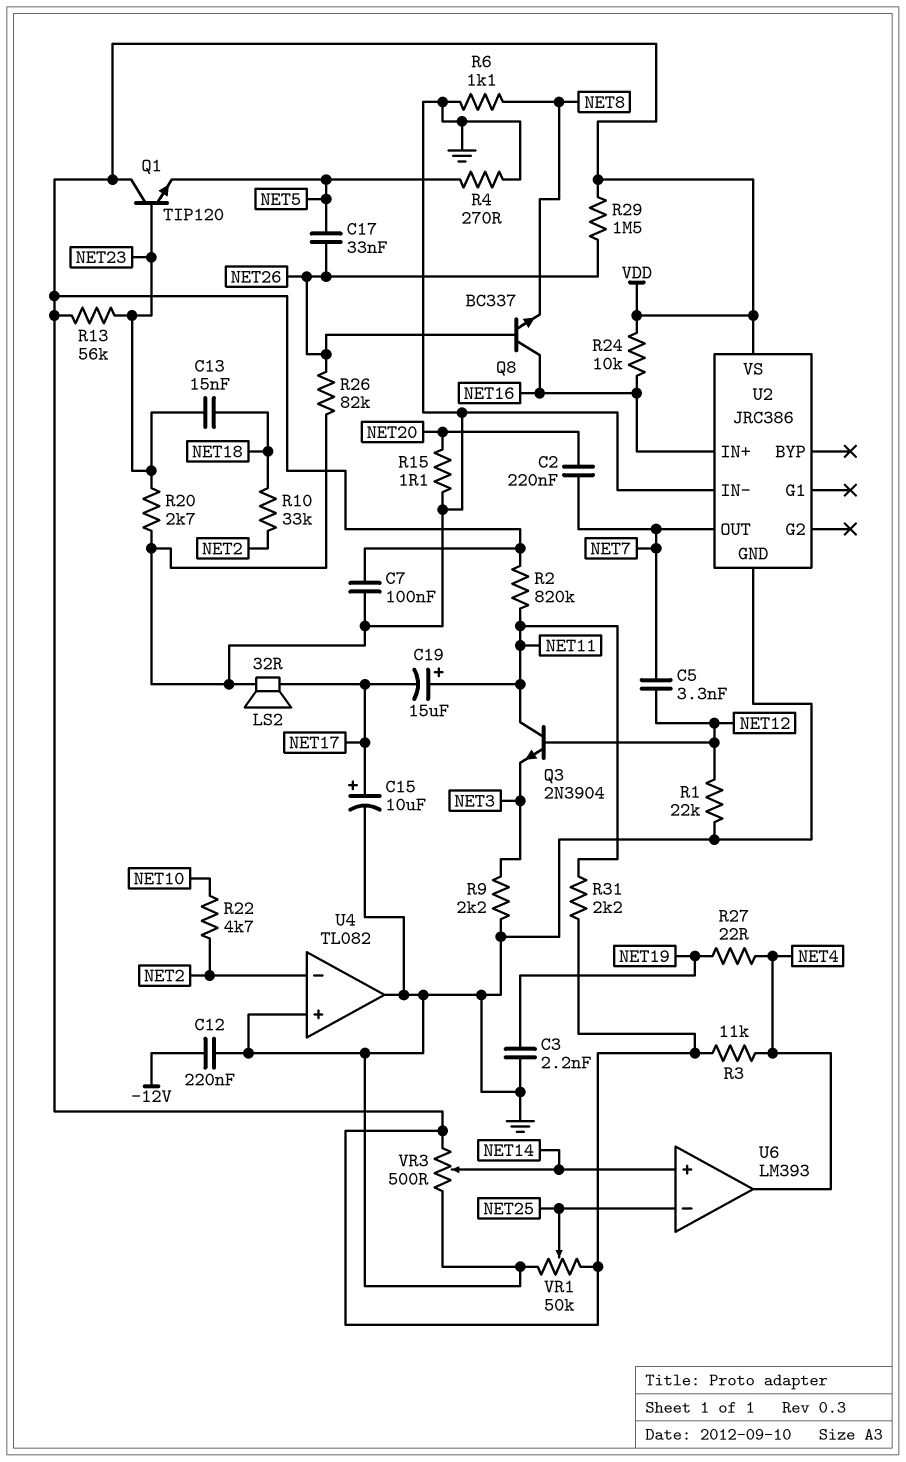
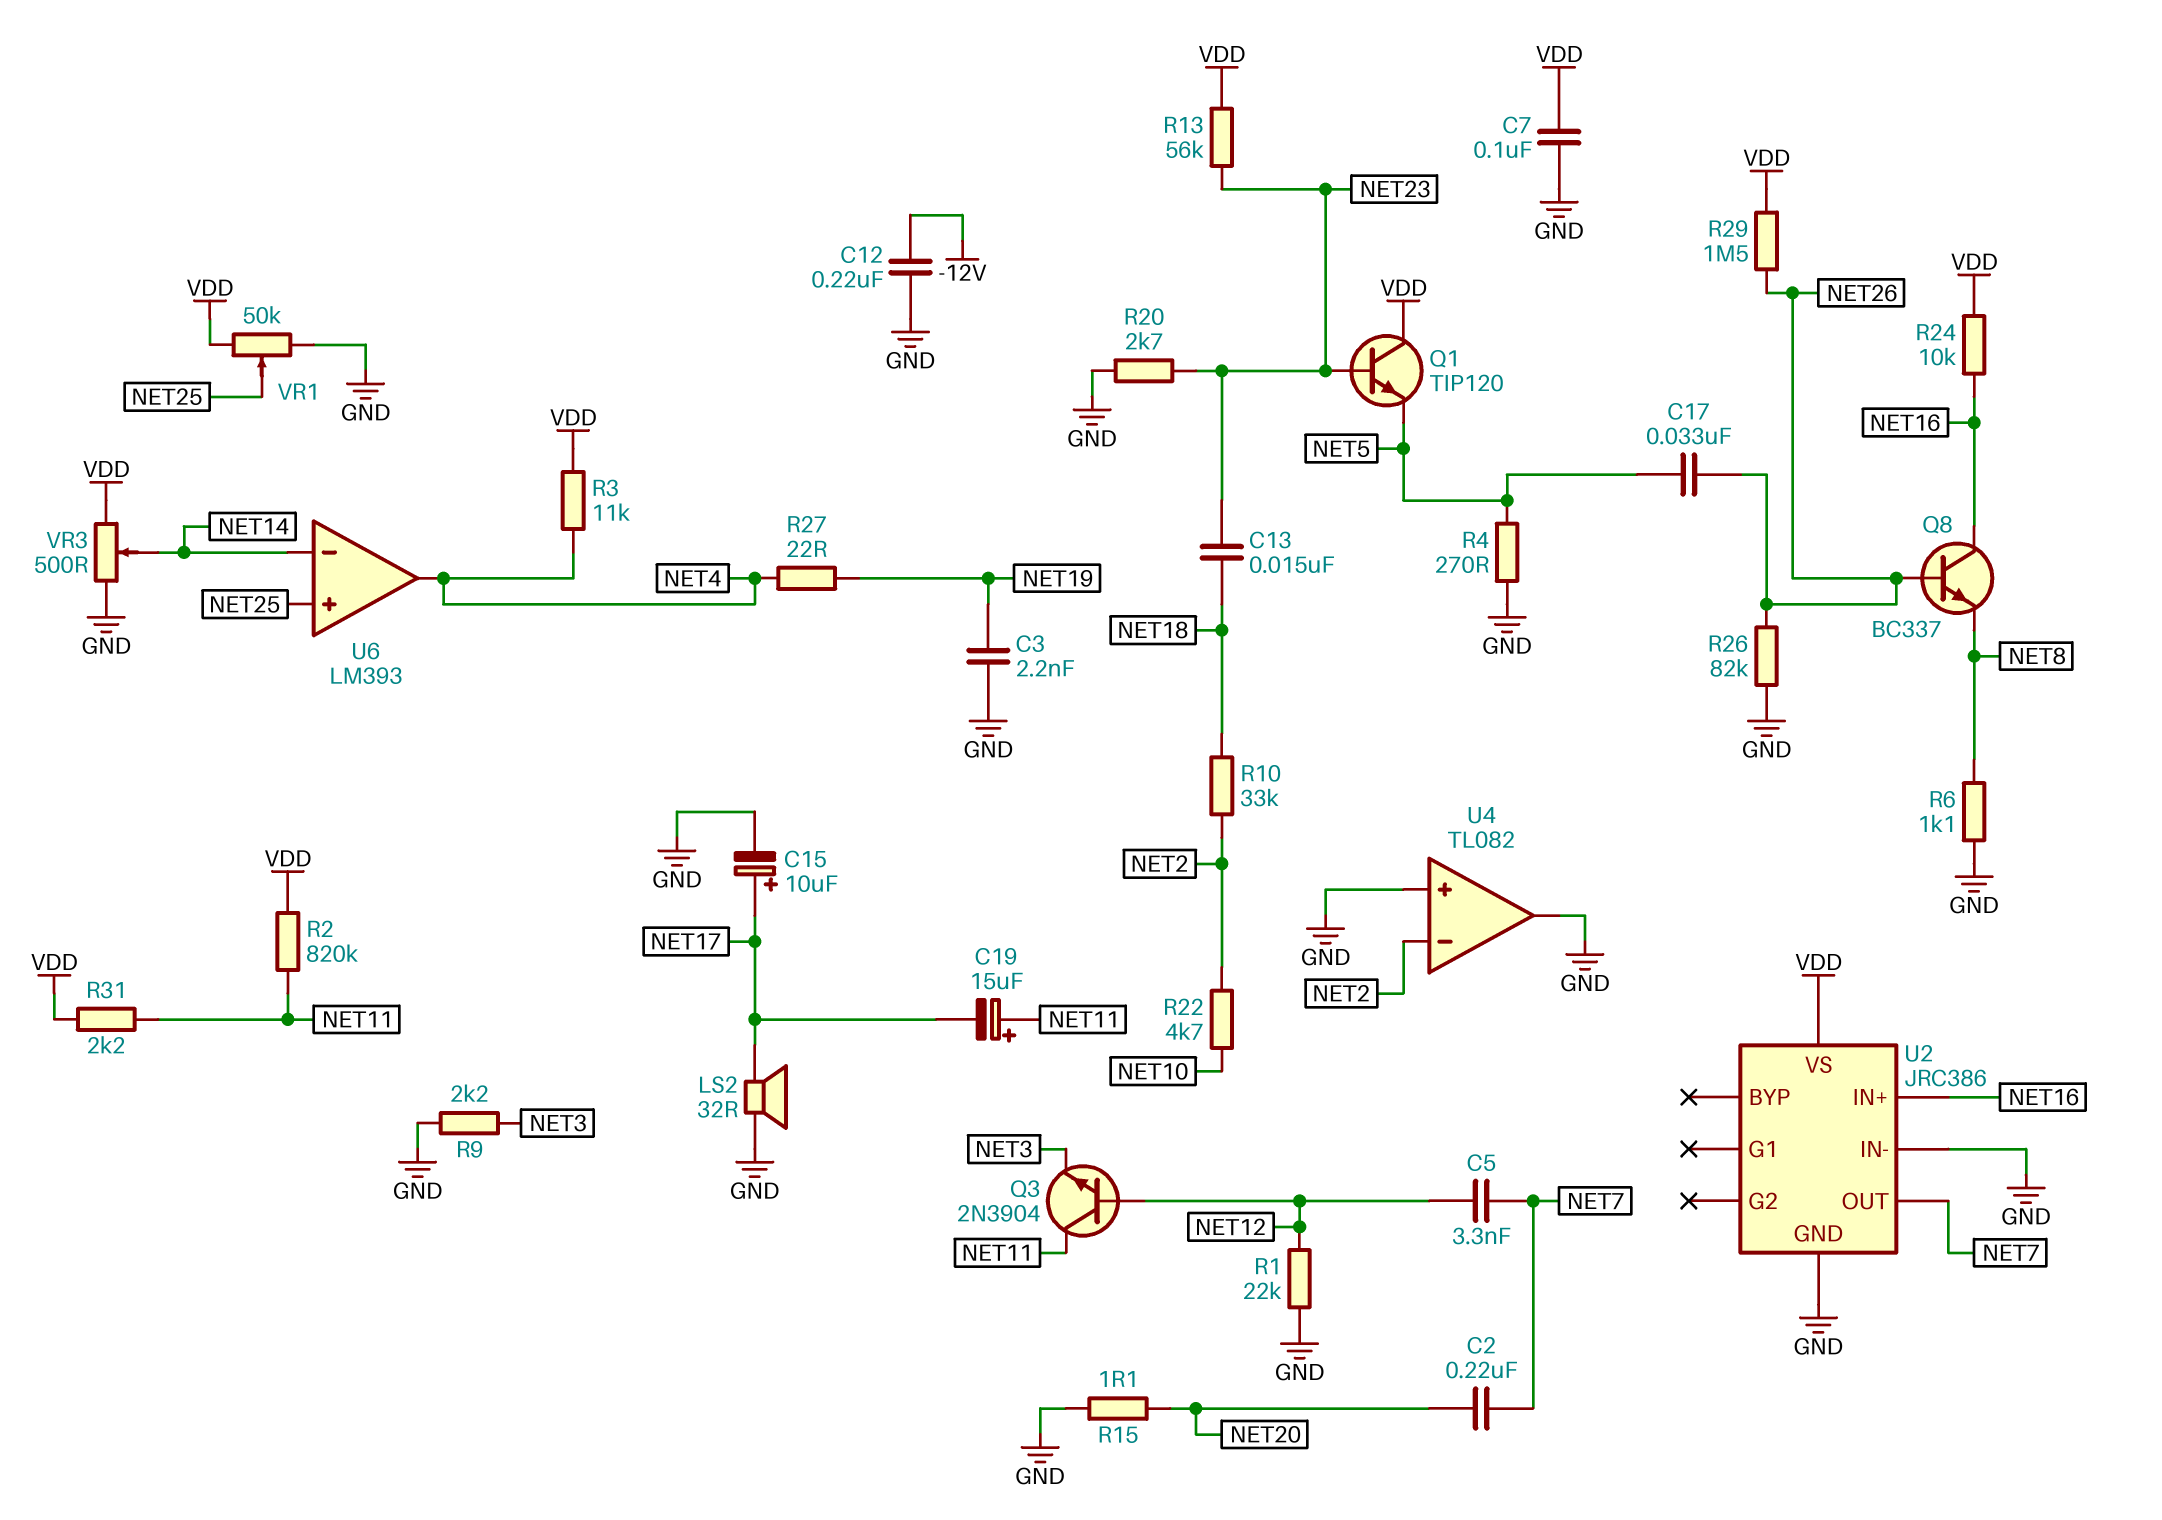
U6 pin in+: NET14 -> NET25
U6 pin in-: NET25 -> NET14

